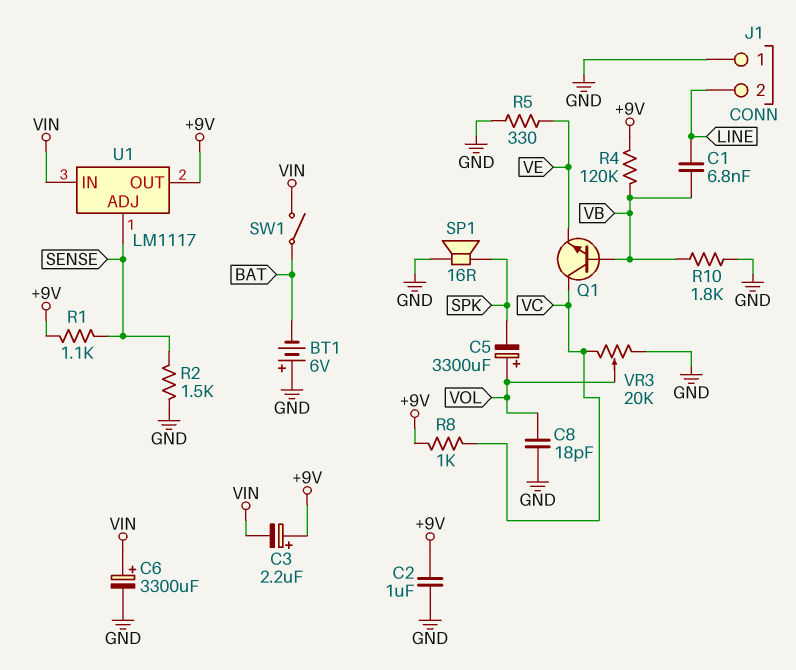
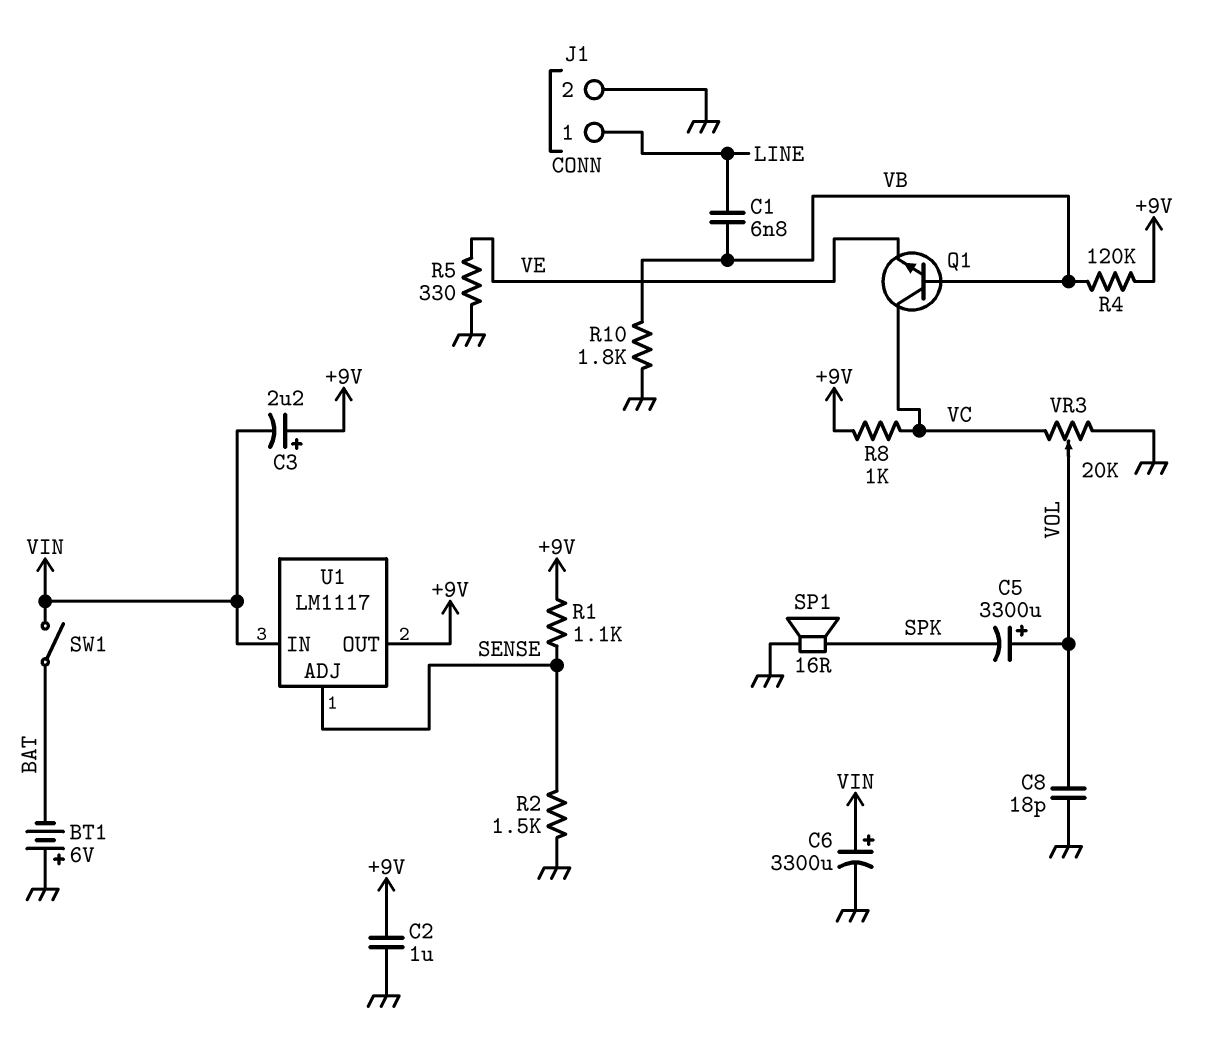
J1 pin 1: GND -> LINE
J1 pin 2: LINE -> GND

